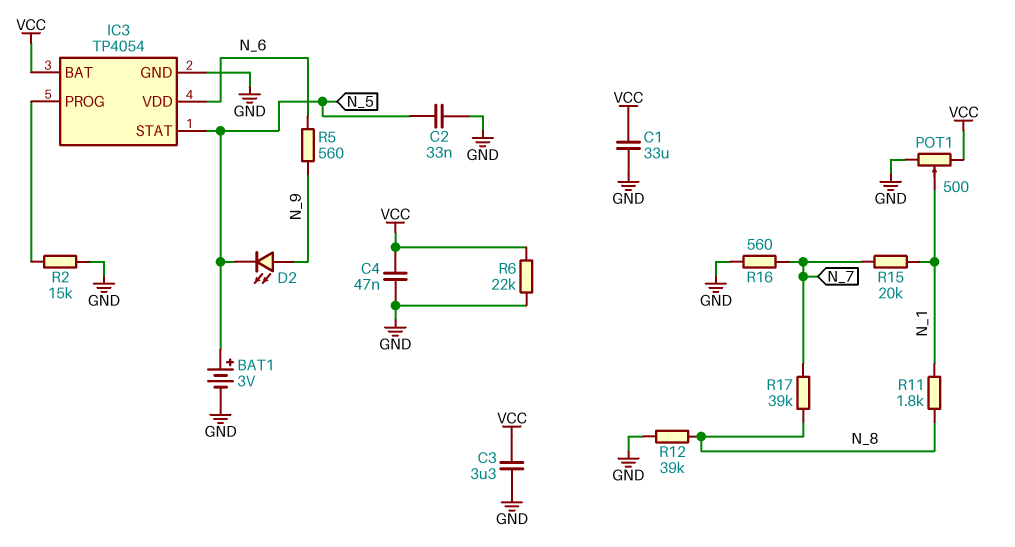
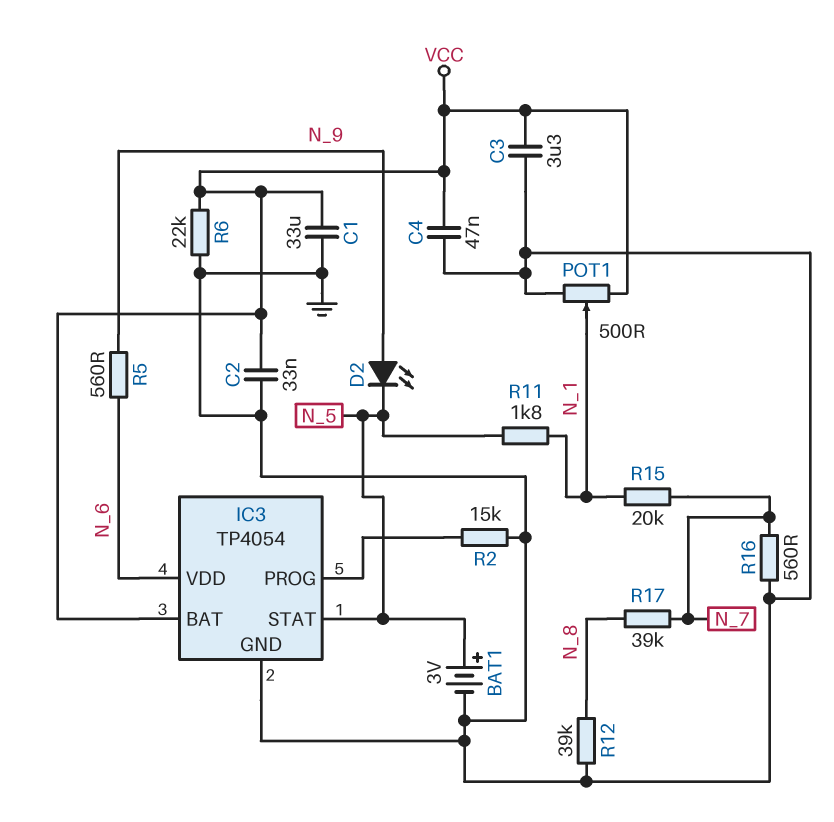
C2: 33nF (GND, N_5) -> 33nF (GND, VCC)
R11: 1.8k (N_1, N_8) -> 1.8k (N_1, N_5)

